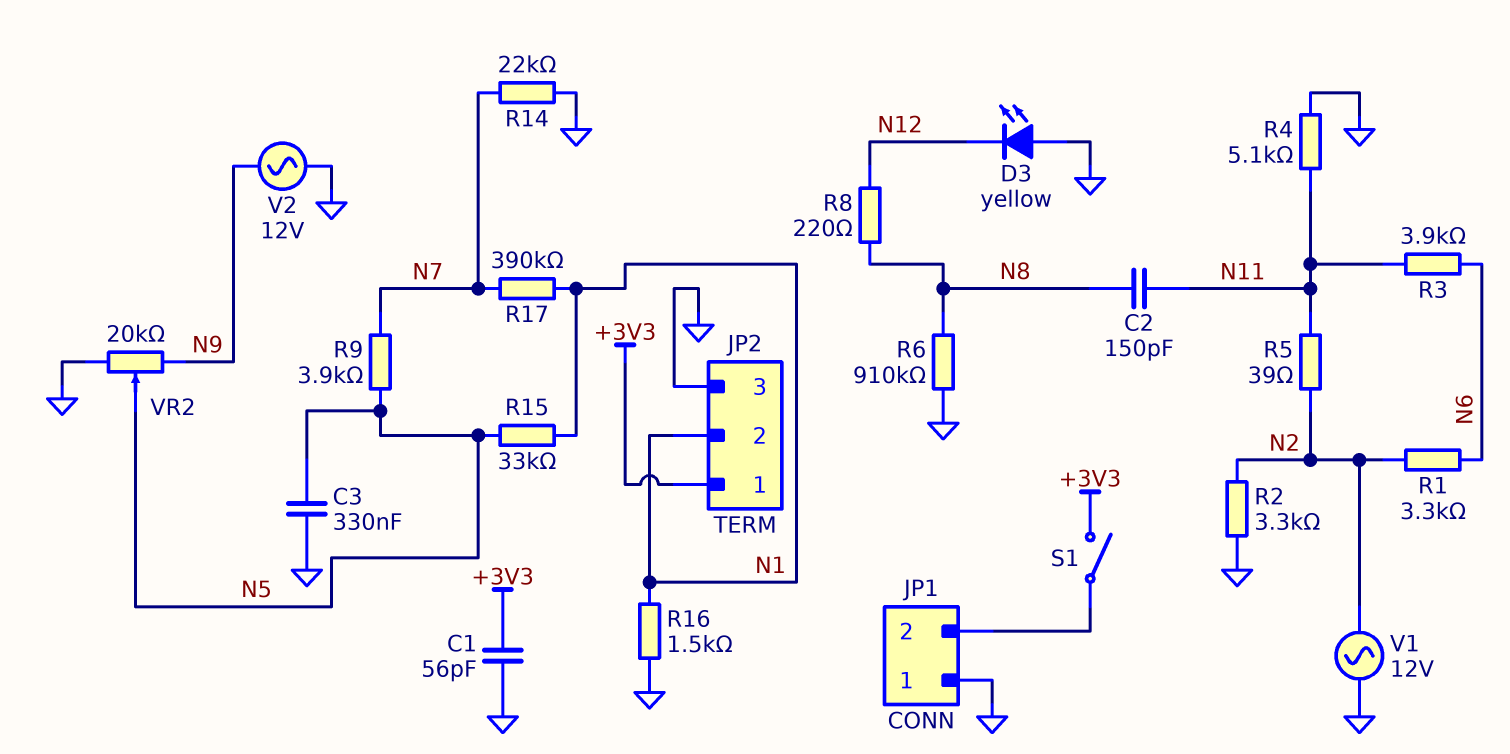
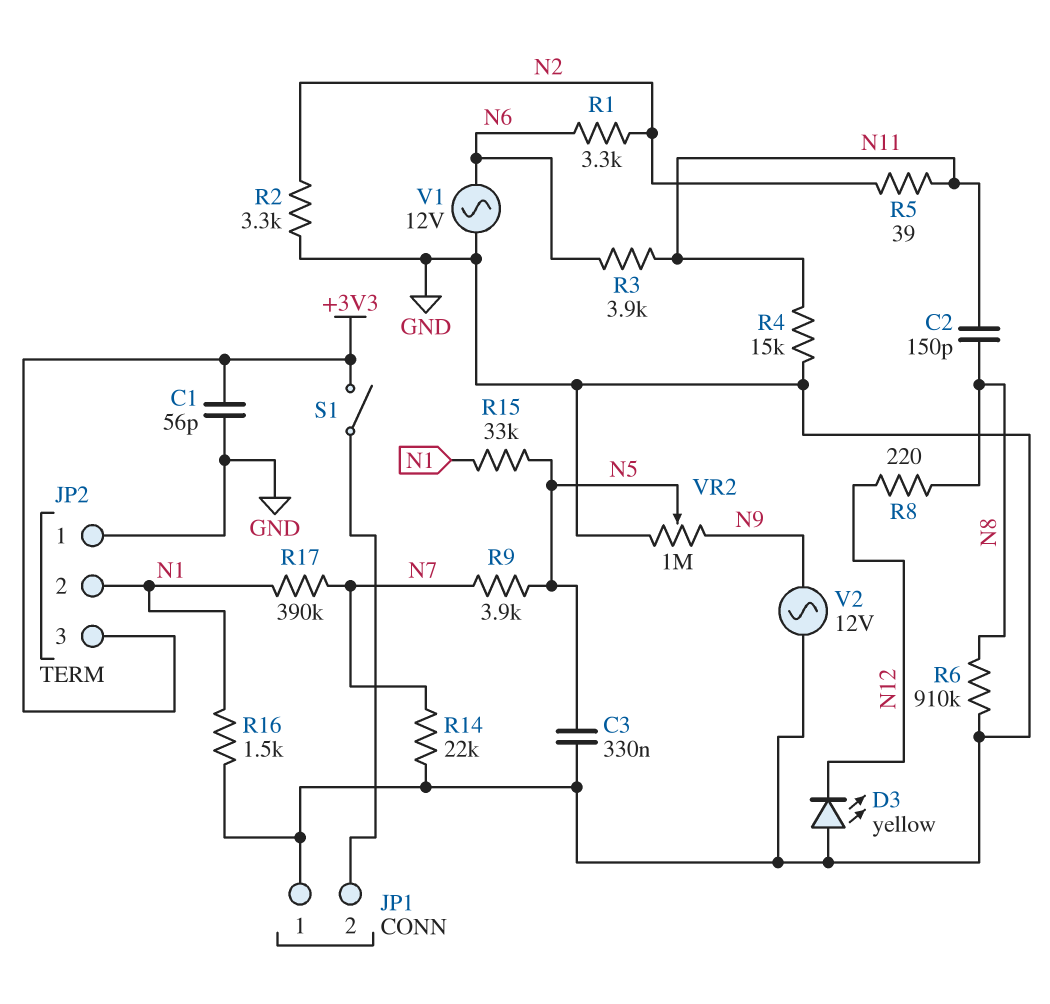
JP2 pin 1: +3V3 -> GND
JP2 pin 3: GND -> +3V3
R4: 5.1k (GND, N11) -> 15k (GND, N11)
V1: AC 12V (GND, N2) -> AC 12V (GND, N6)
VR2: 20k (GND, N9, wiper N5) -> 1M (GND, N9, wiper N5)

